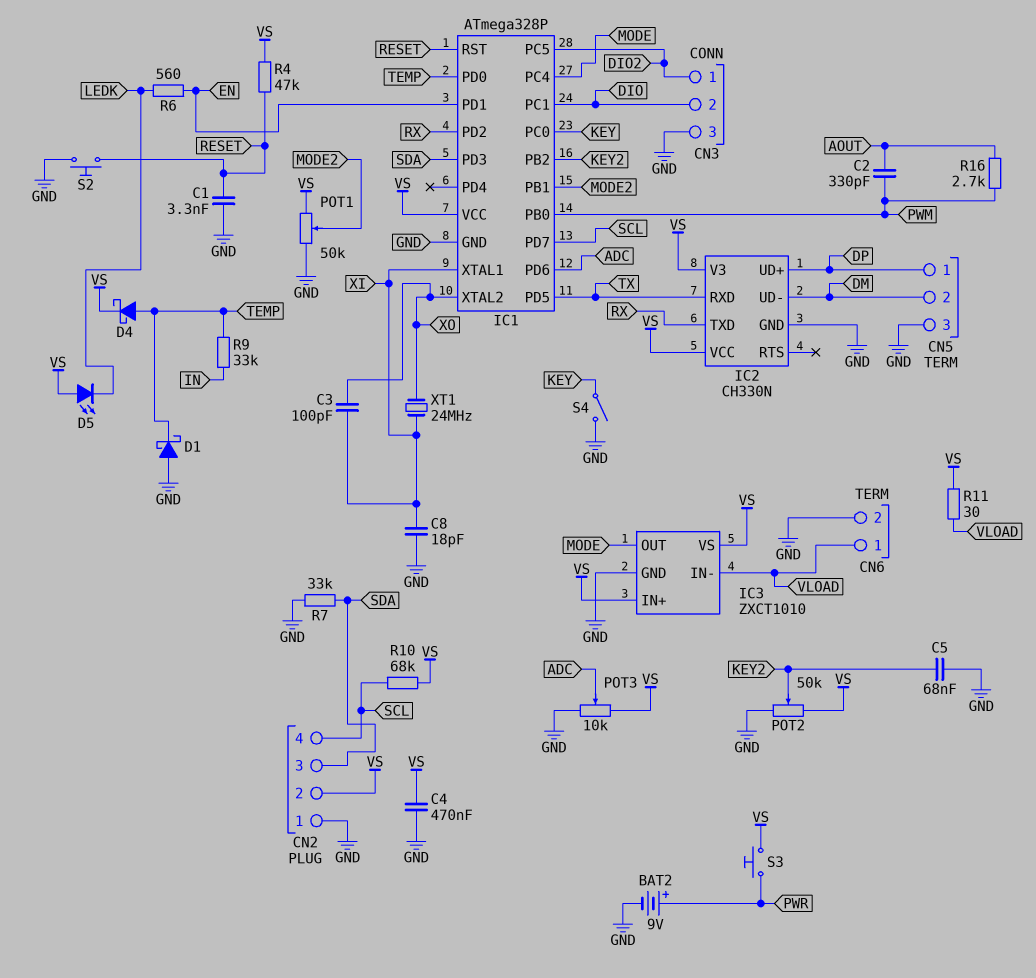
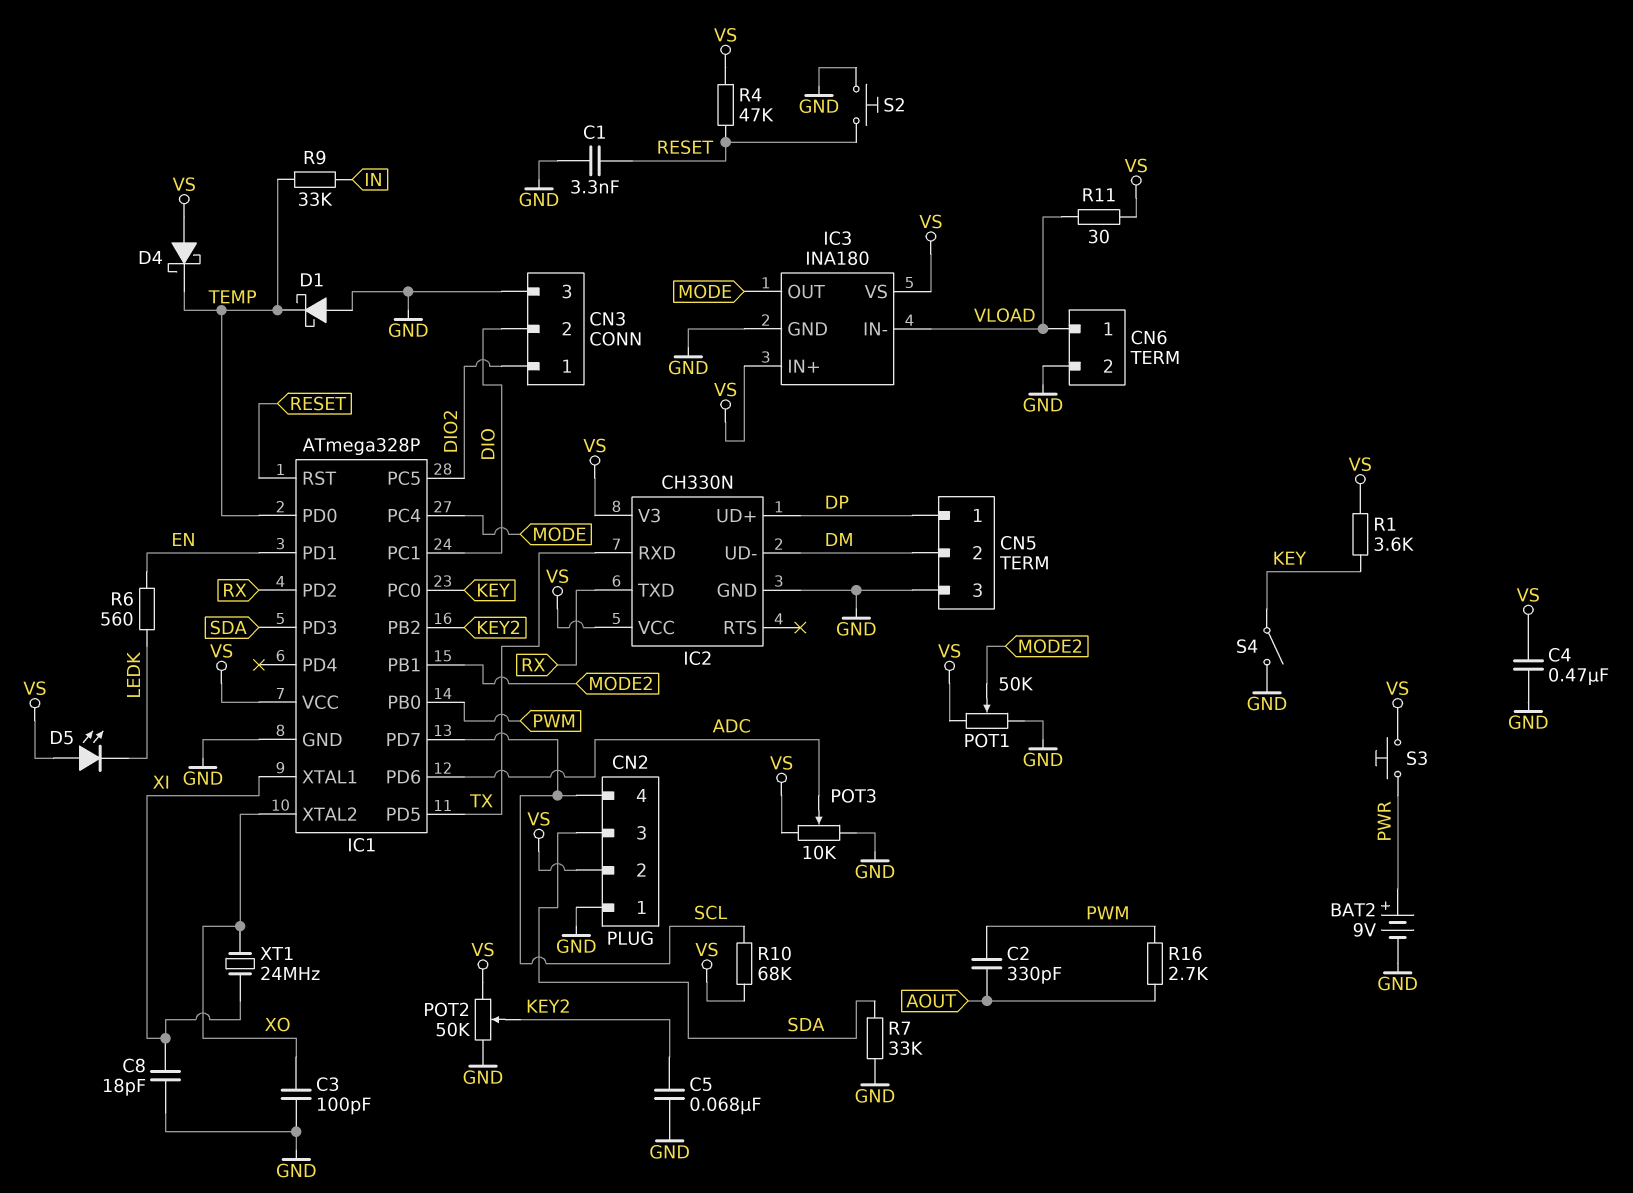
C3: 100pF (XI, XO) -> 100pF (GND, XO)
D4: schottky (A TEMP, K VS) -> schottky (A VS, K TEMP)
IC3: ZXCT1010 -> INA180
R1: none -> 3.6k (KEY, VS)

